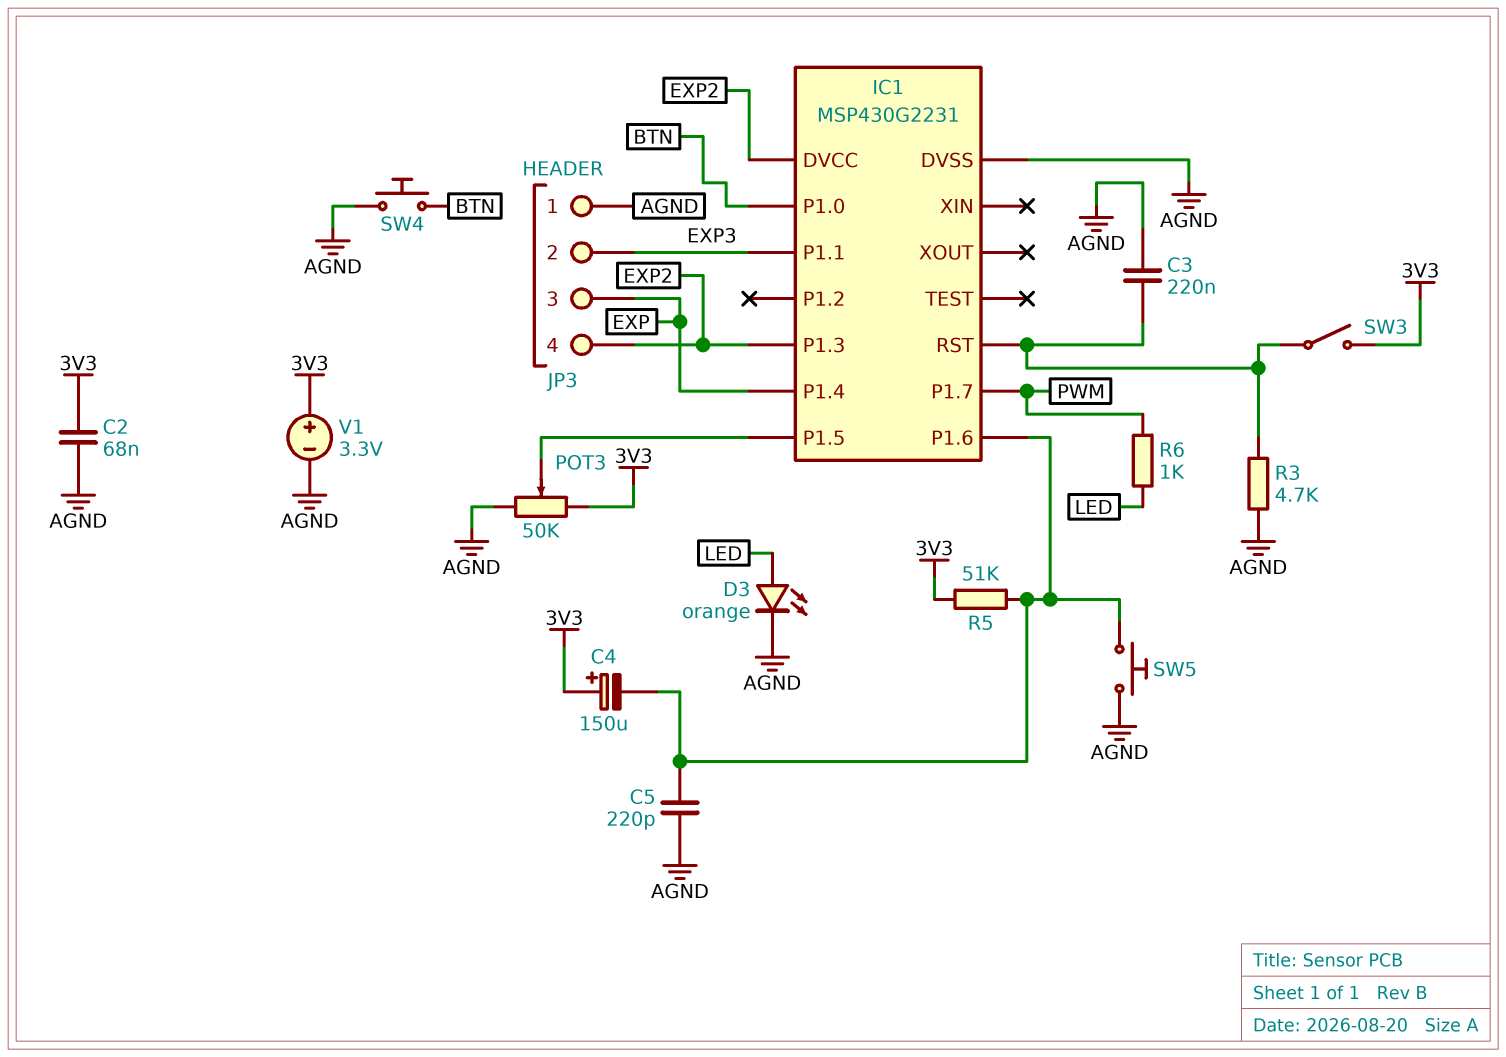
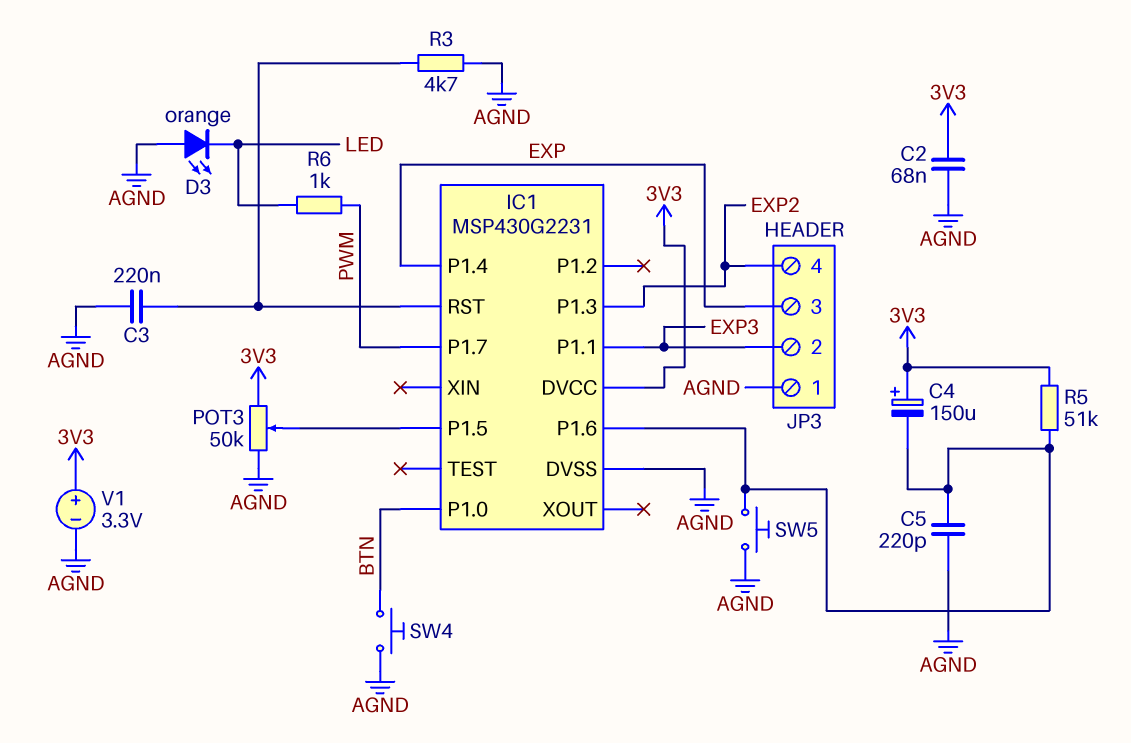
D3: LED orange (A LED, K AGND) -> LED orange (A AGND, K LED)
IC1 pin DVCC: EXP2 -> 3V3
SW3: switch (3V3, IC1/RST) -> none

